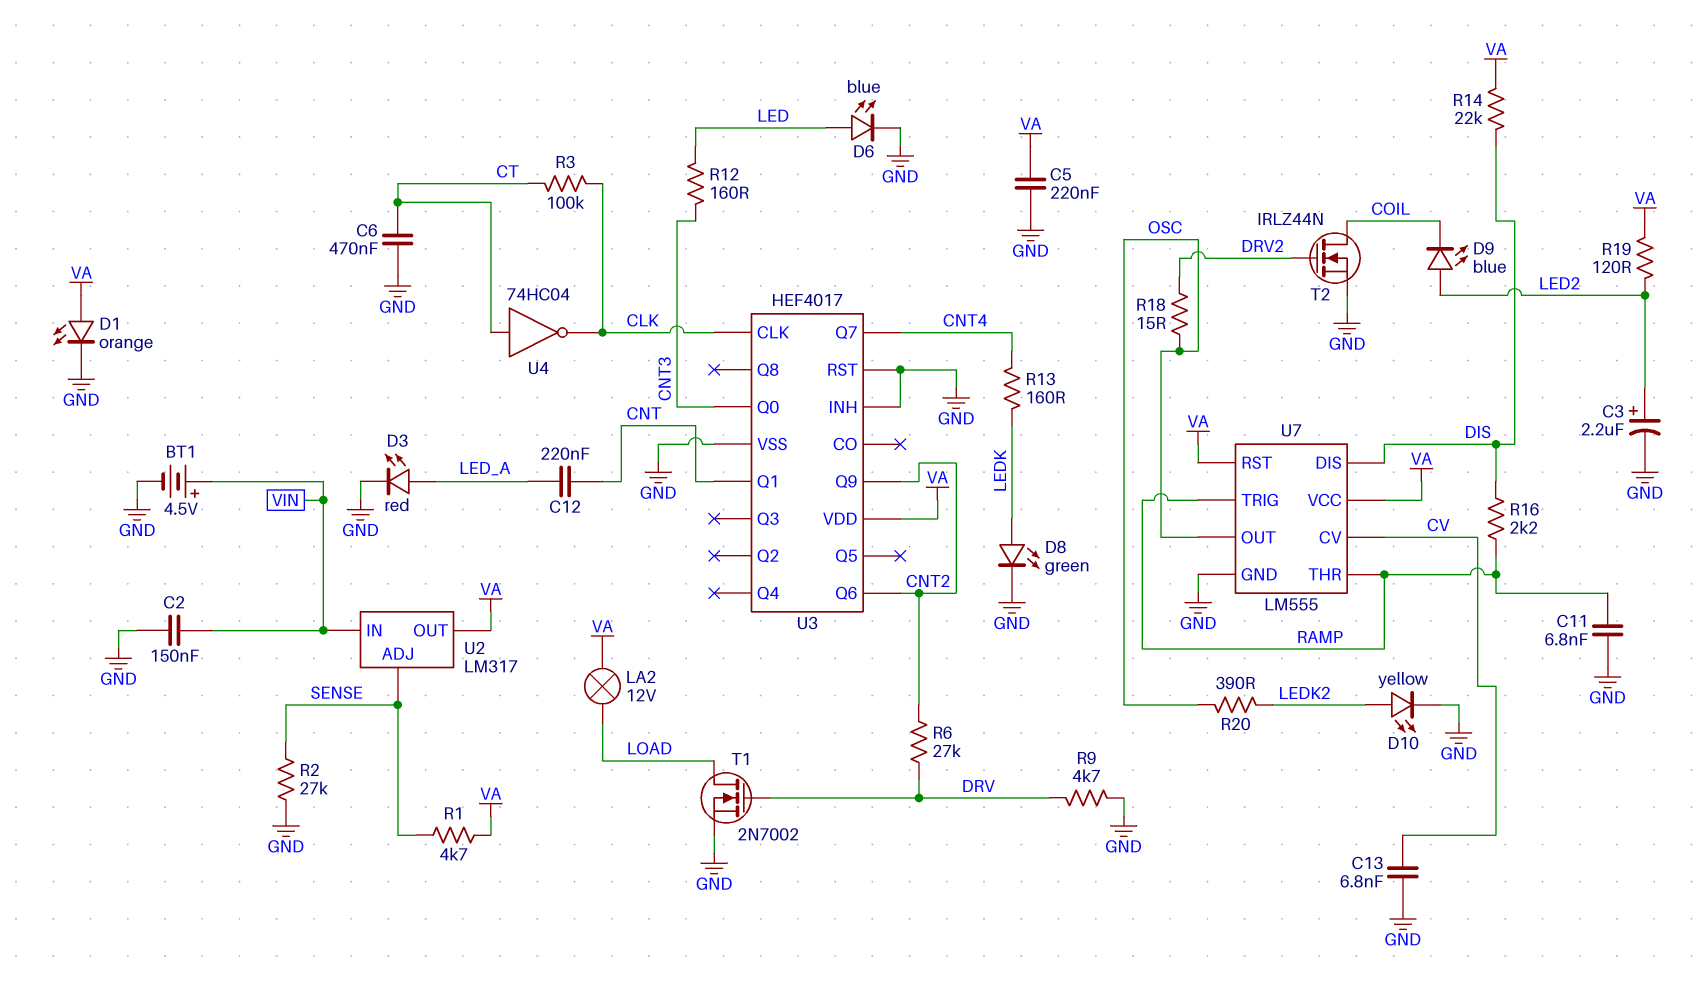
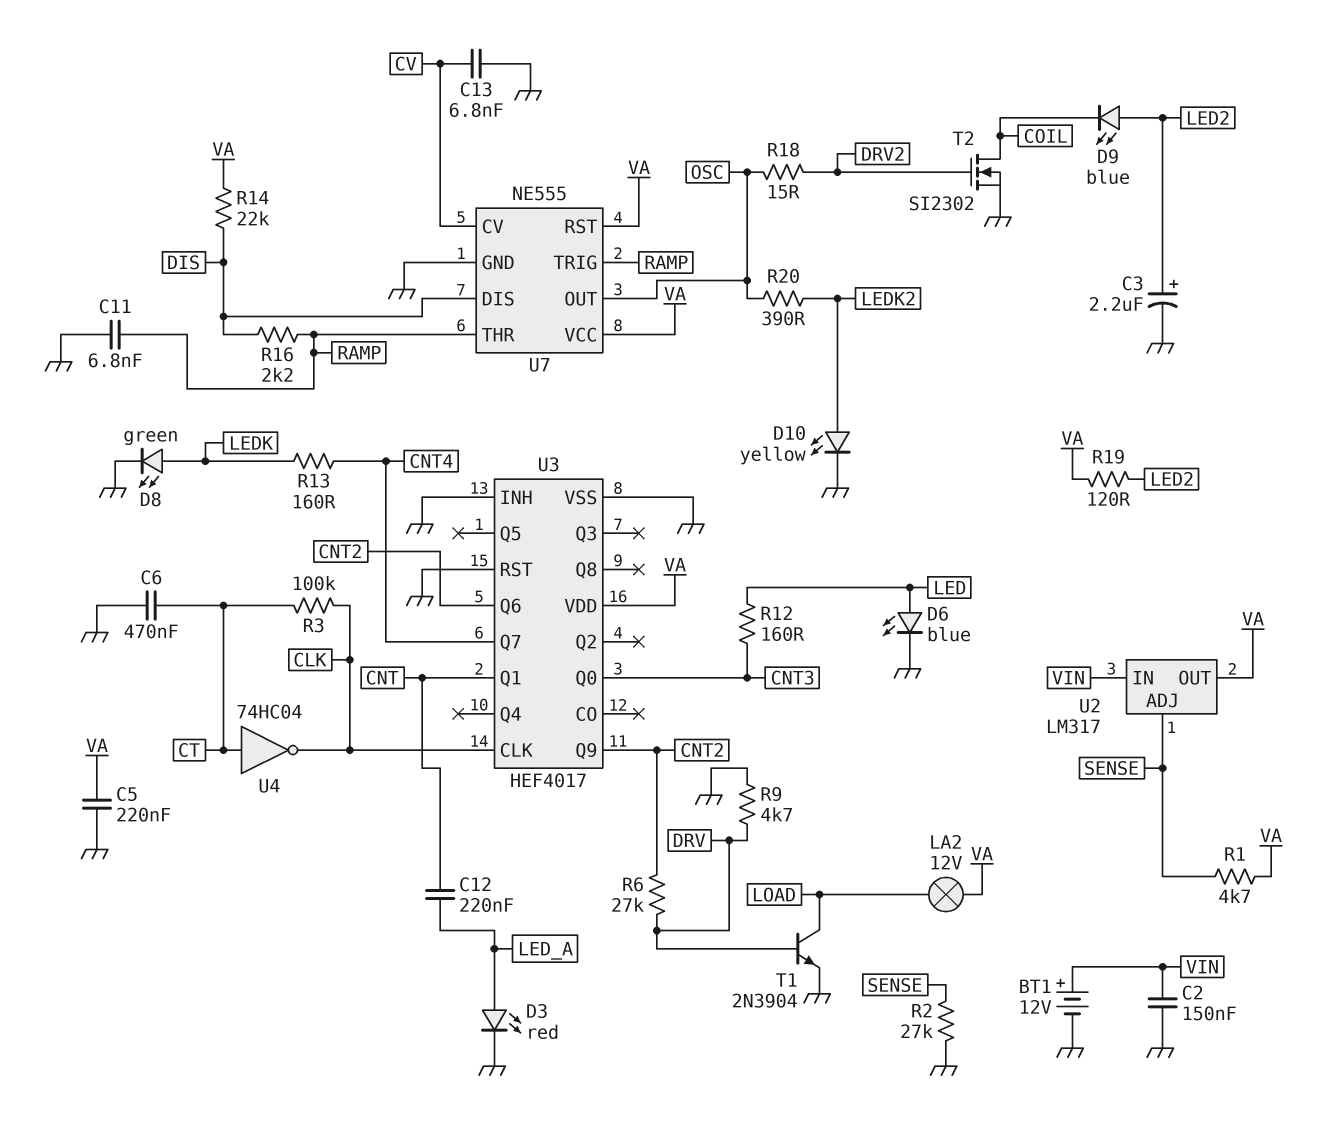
BT1: 4.5V (plus VIN, minus GND) -> 12V (plus VIN, minus GND)
D1: LED orange (A VA, K GND) -> none
T1: NMOS 2N7002 (G DRV, D LOAD, S GND) -> NPN 2N3904 (B DRV, C LOAD, E GND)
T2: NMOS IRLZ44N (G DRV2, D COIL, S GND) -> NMOS SI2302 (G DRV2, D COIL, S GND)
U7: LM555 -> NE555

